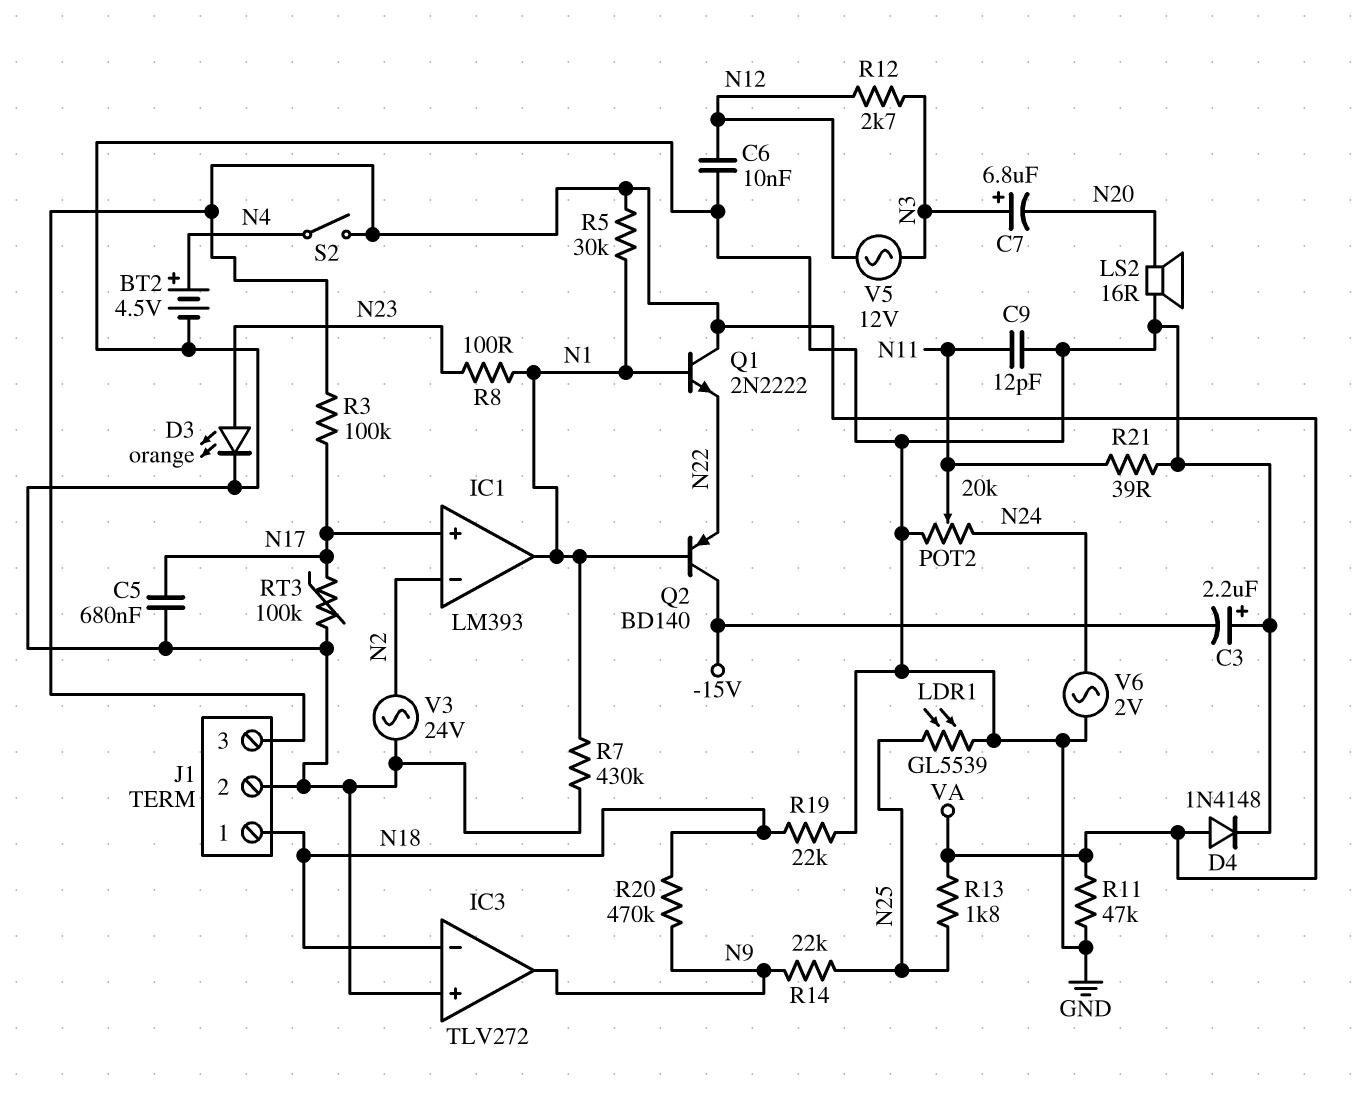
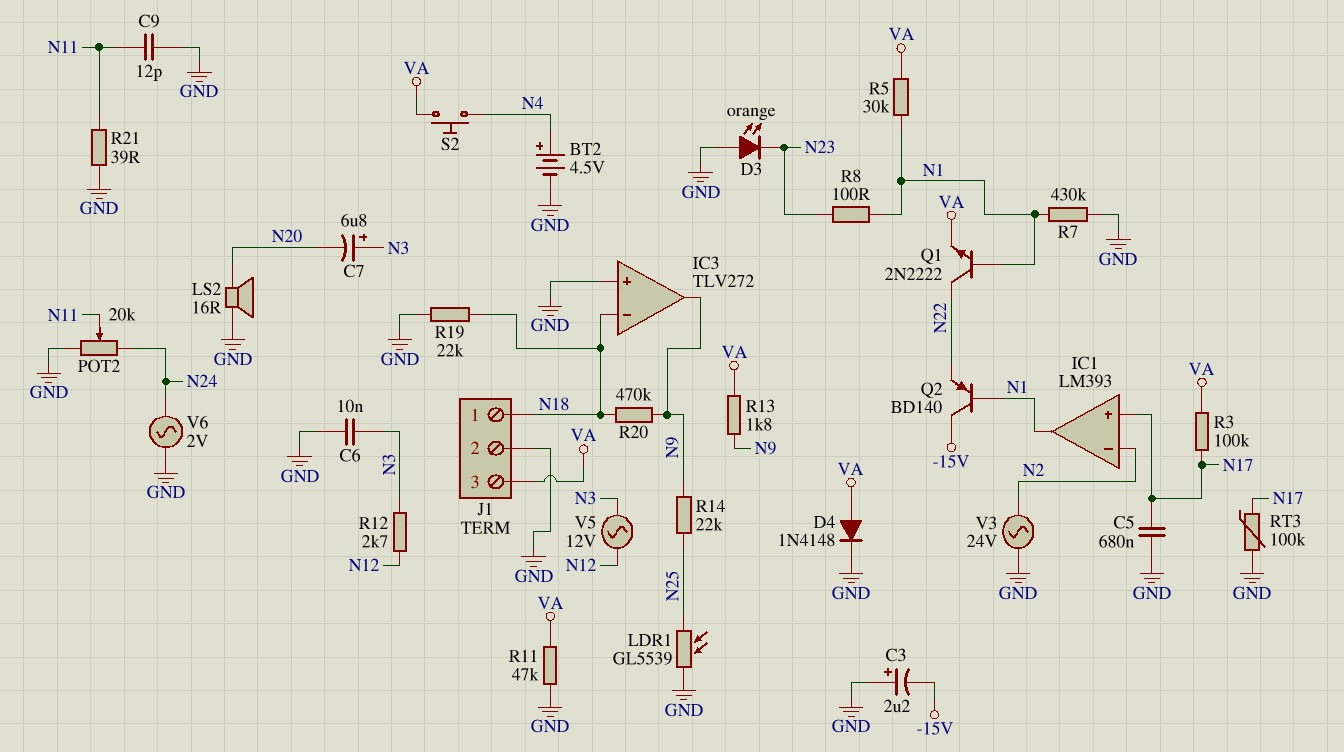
C6: 10nF (GND, N12) -> 10nF (GND, N3)
D3: LED orange (A N23, K GND) -> LED orange (A GND, K N23)
Q1: NPN 2N2222 (B N1, C VA, E N22) -> NPN 2N2222 (B N1, C N22, E VA)
R13: 1.8k (N25, VA) -> 1.8k (N9, VA)
S2: switch (N4, VA) -> button (N4, VA)

